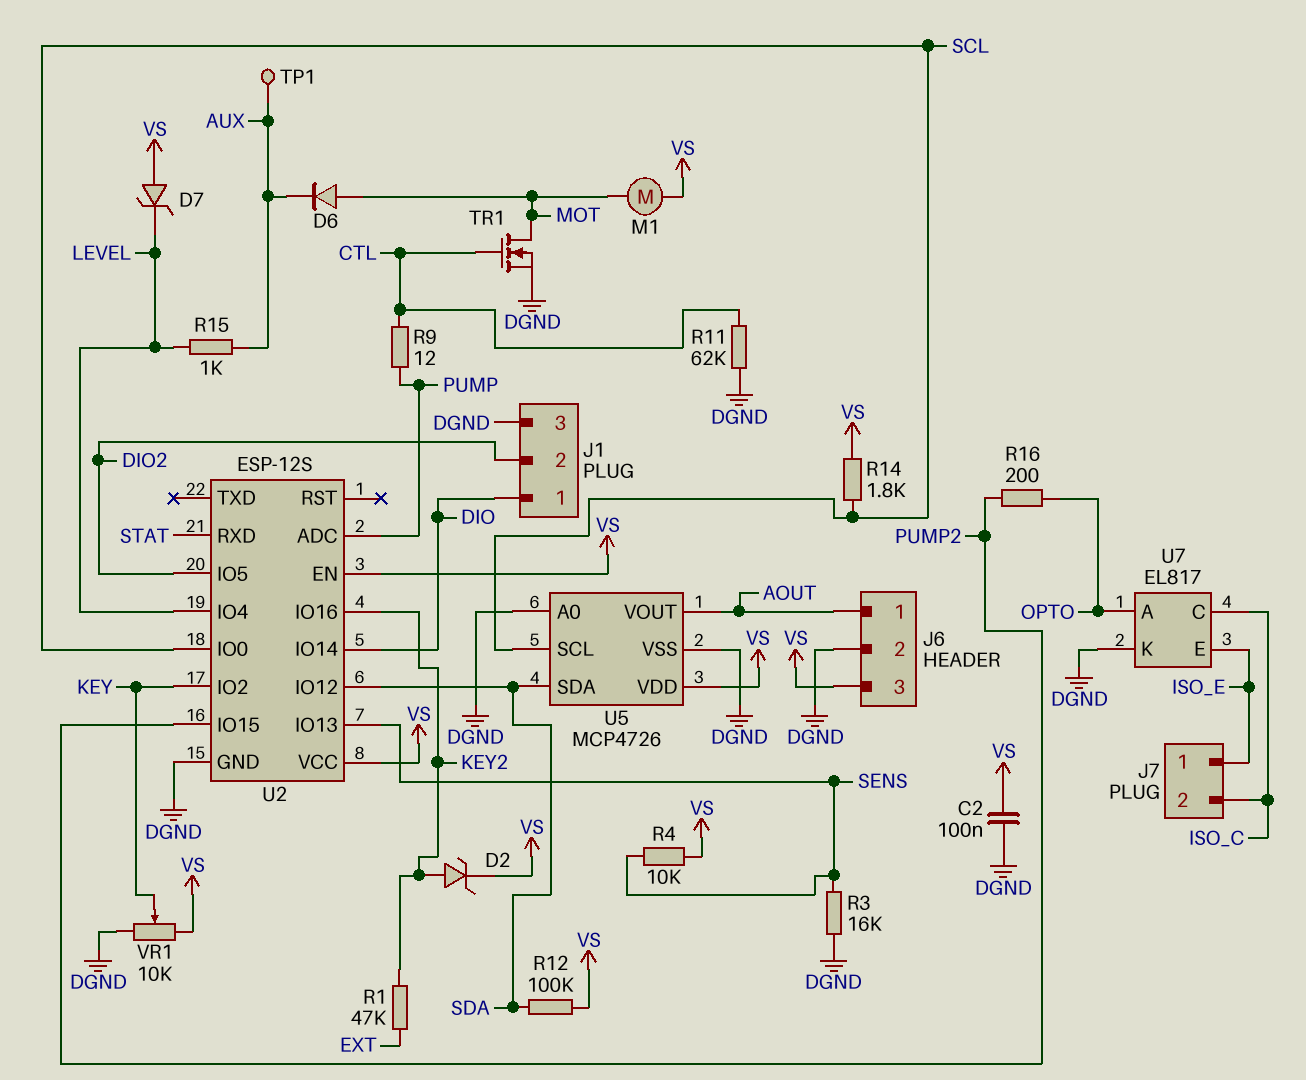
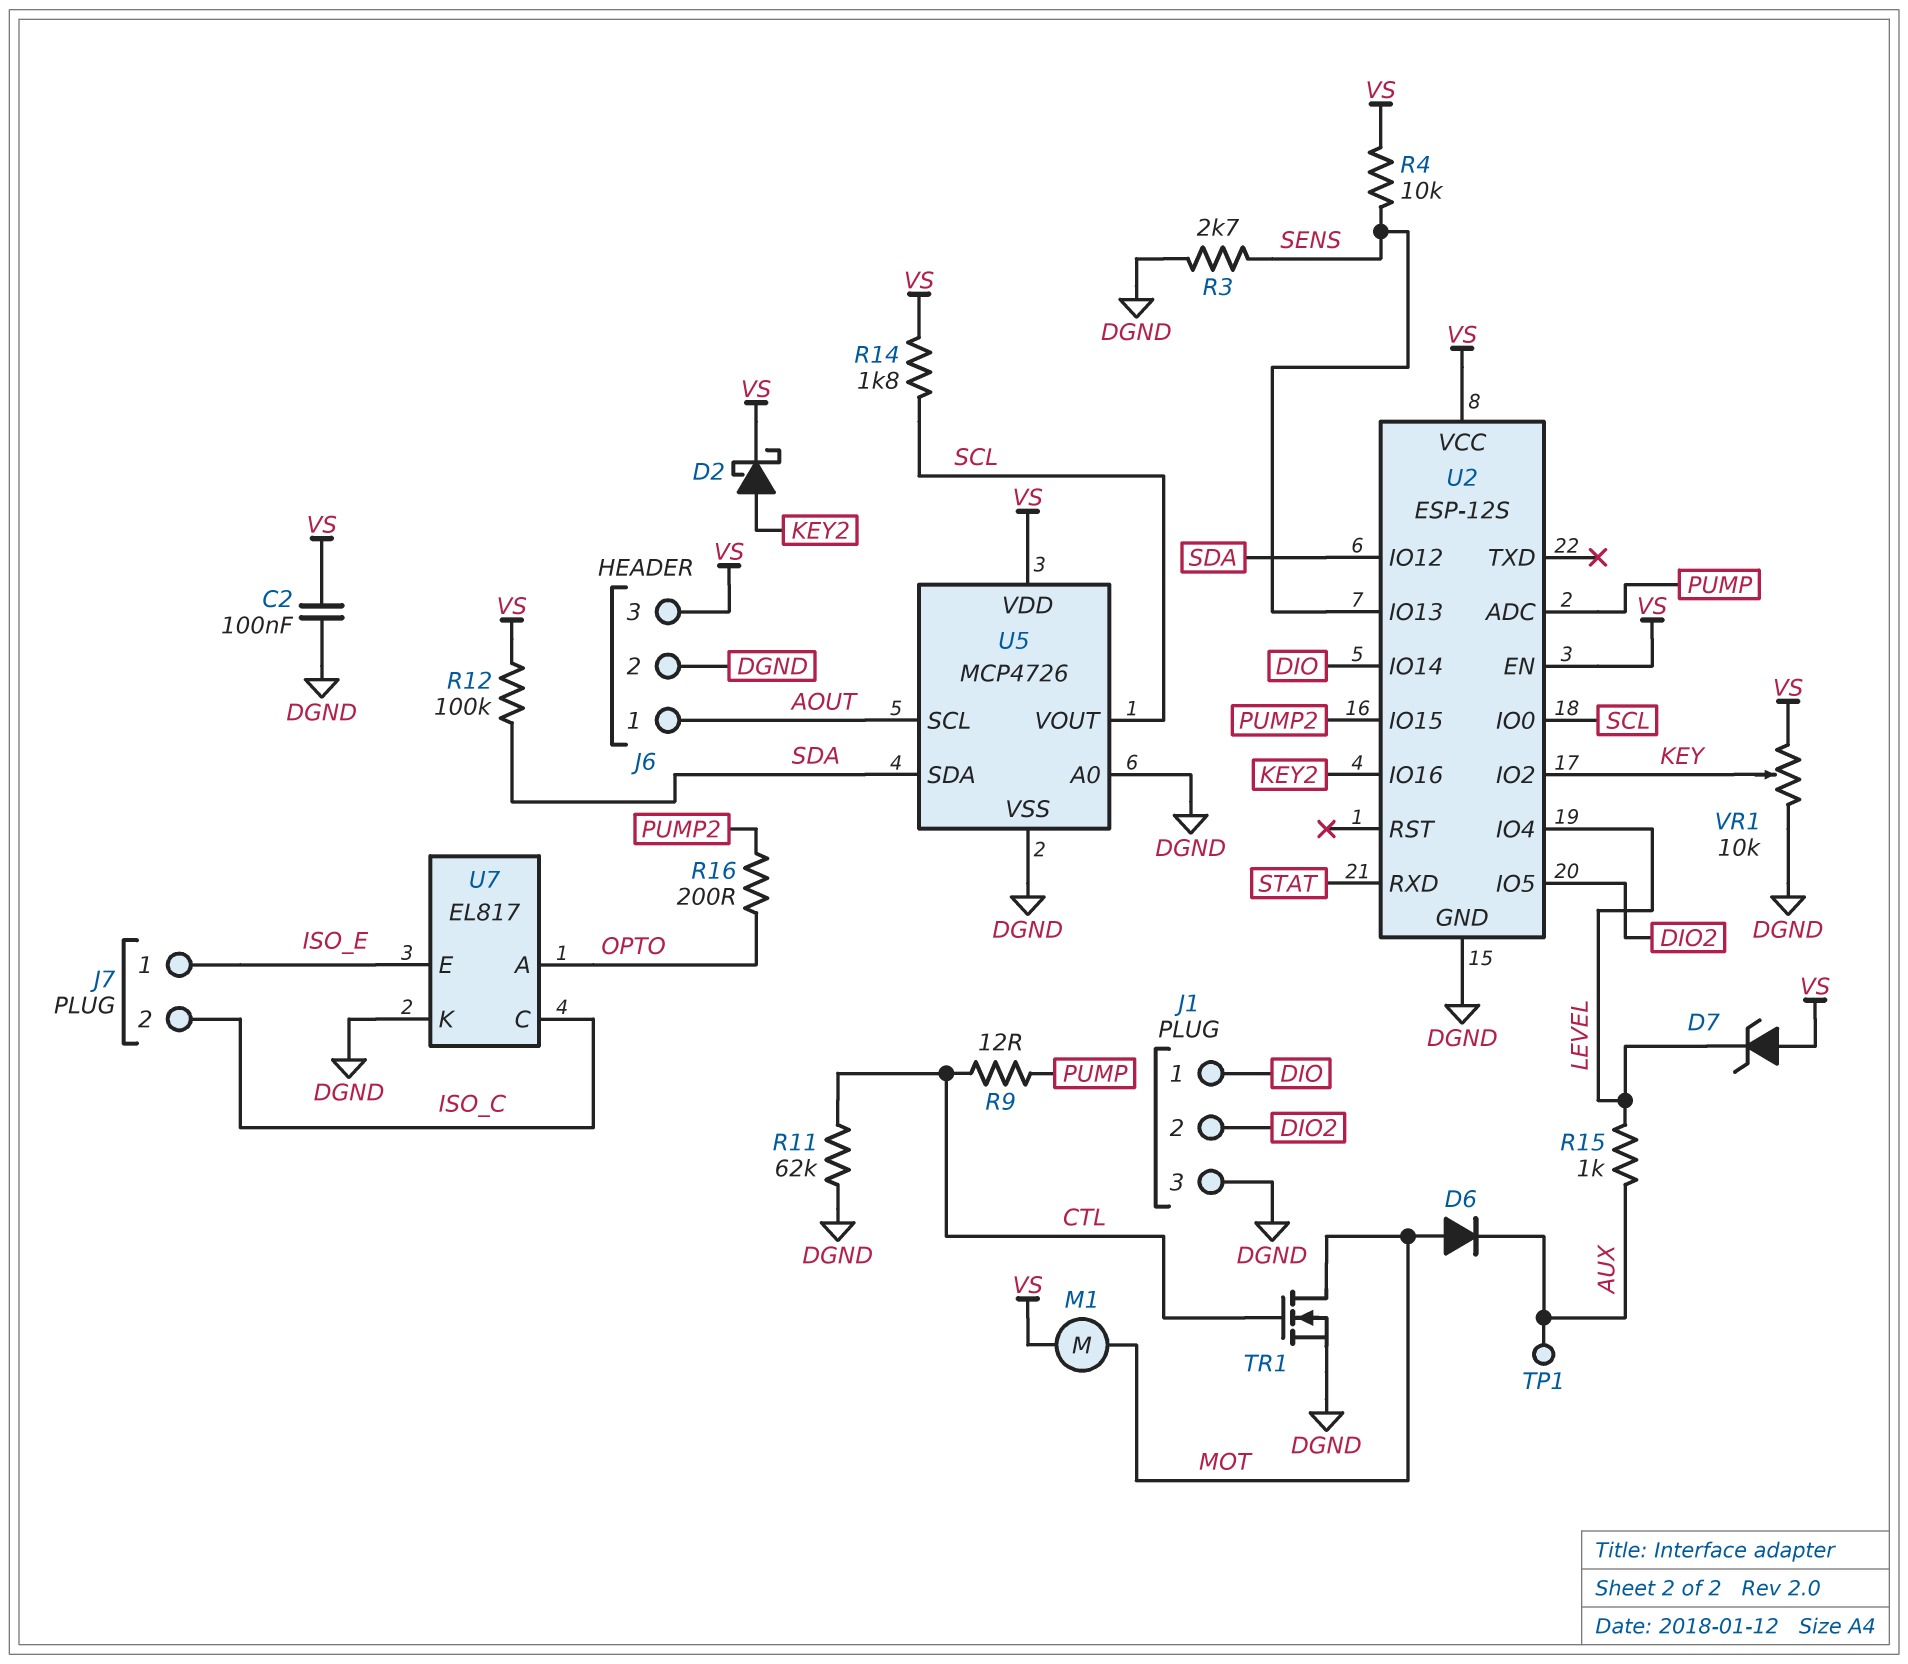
D2: zener (A KEY2, K VS) -> schottky (A KEY2, K VS)
R1: 47k (EXT, KEY2) -> none
R3: 16k (DGND, SENS) -> 2.7k (DGND, SENS)
U5 pin SCL: SCL -> AOUT
U5 pin VOUT: AOUT -> SCL

